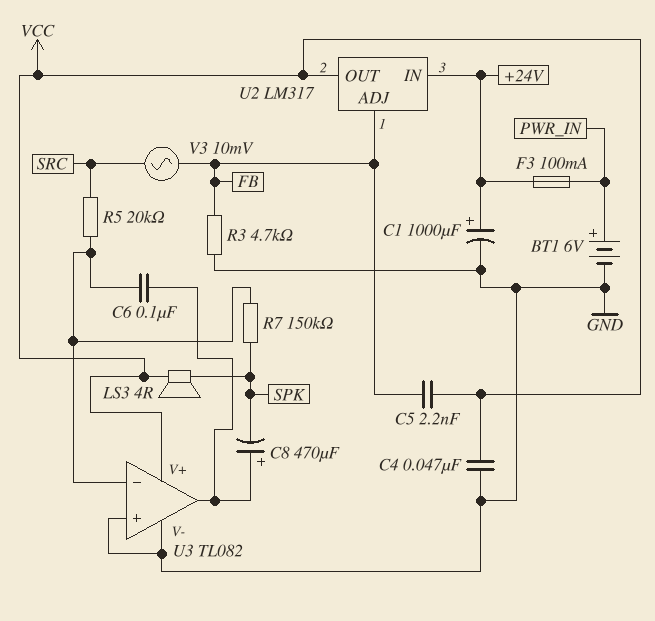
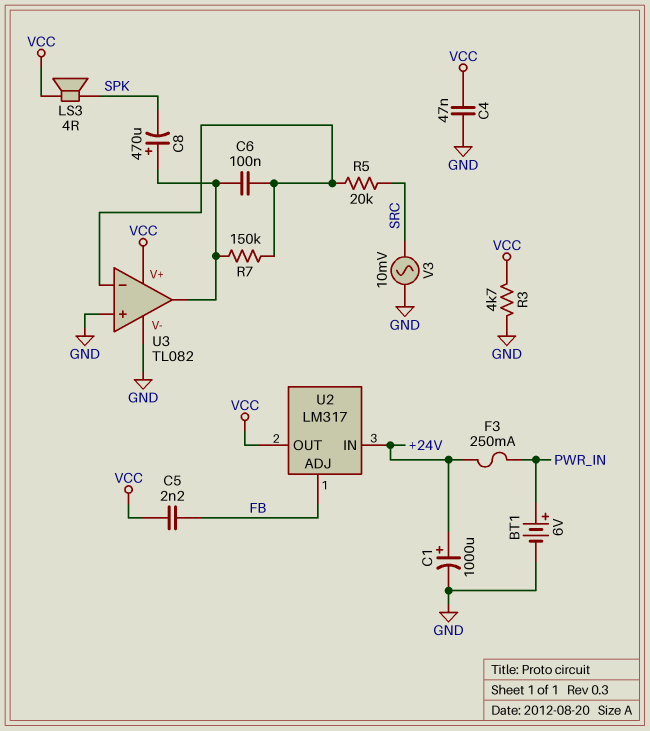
F3: 100mA (+24V, PWR_IN) -> 250mA (+24V, PWR_IN)
R3: 4.7k (FB, GND) -> 4.7k (GND, VCC)
R7: 150k (SPK, U3/in-) -> 150k (U3/in-, U3/out)
V3: AC 10mV (FB, SRC) -> AC 10mV (GND, SRC)

